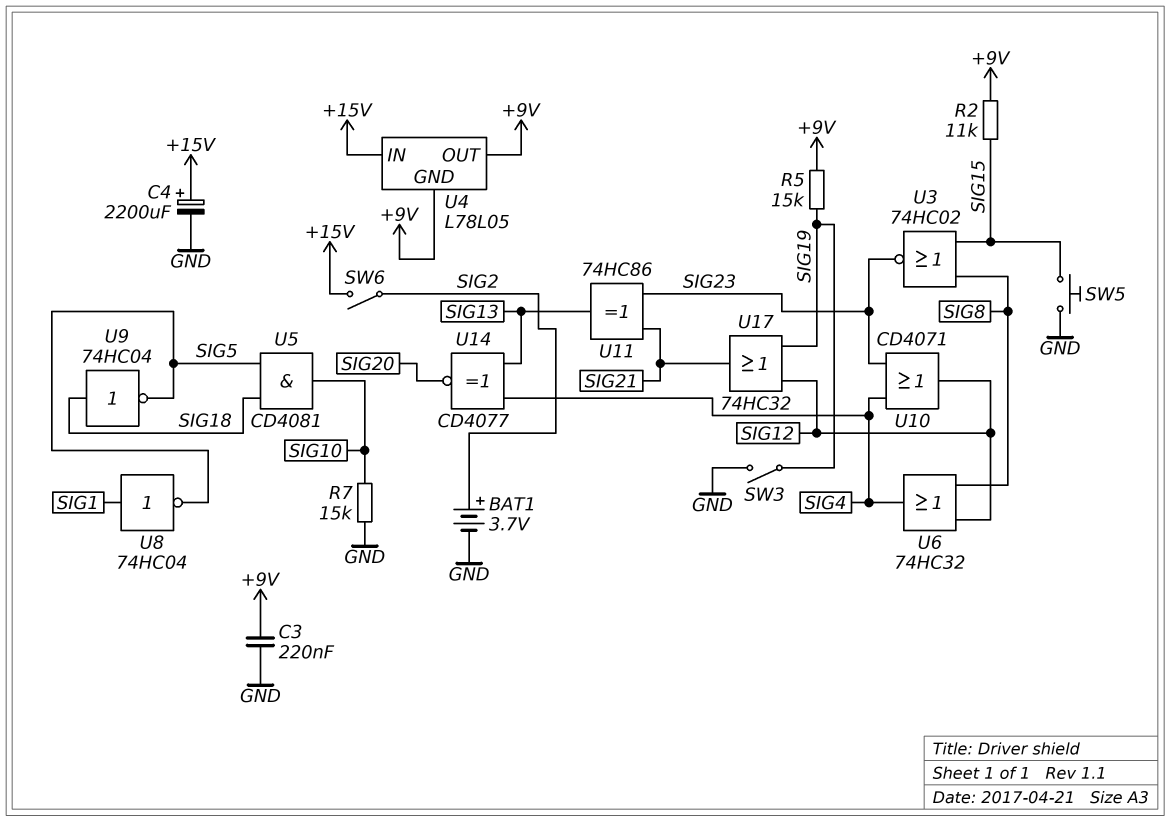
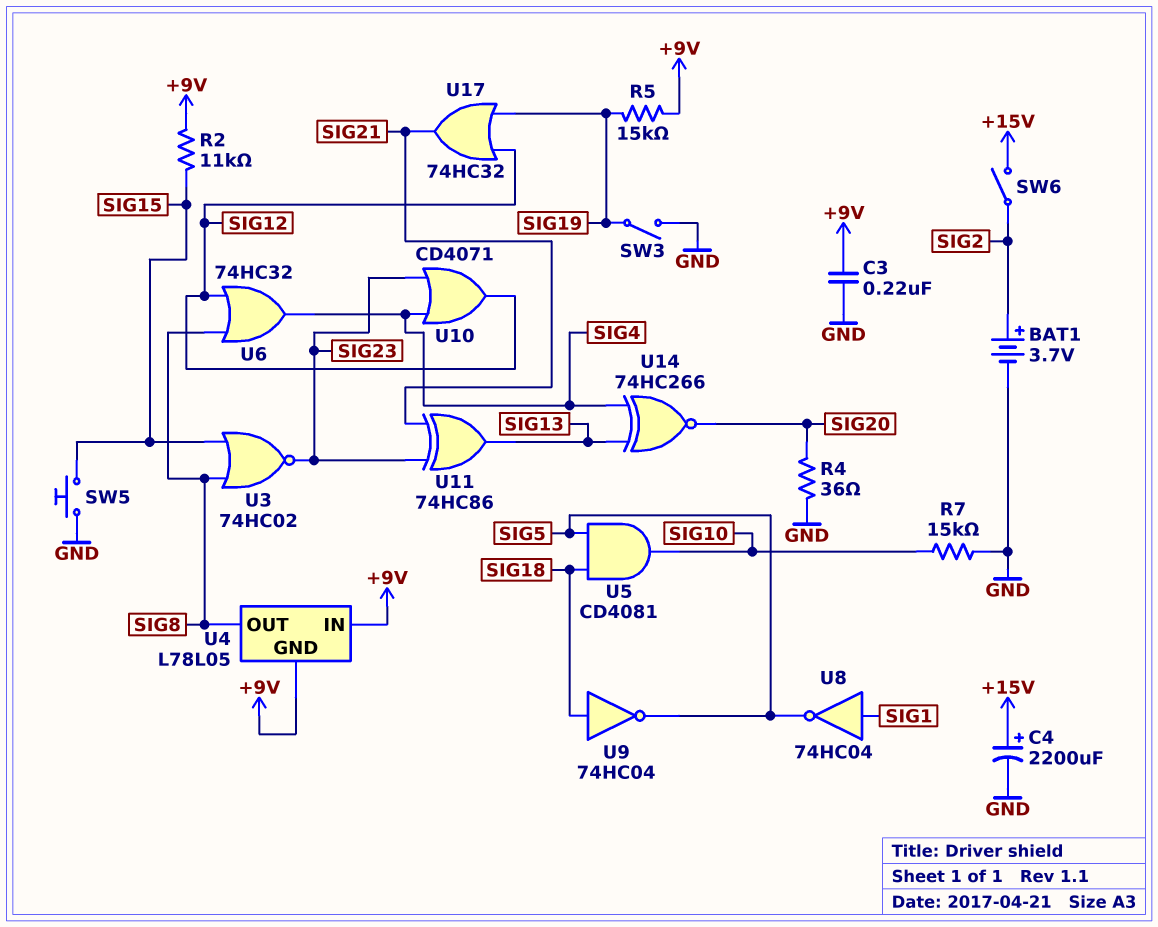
R4: none -> 36 (GND, SIG20)
U4 pin IN: +15V -> +9V
U4 pin OUT: +9V -> SIG8
U14: XNOR CD4077 (in SIG4, in SIG13, out SIG20) -> XNOR 74HC266 (in SIG4, in SIG13, out SIG20)

